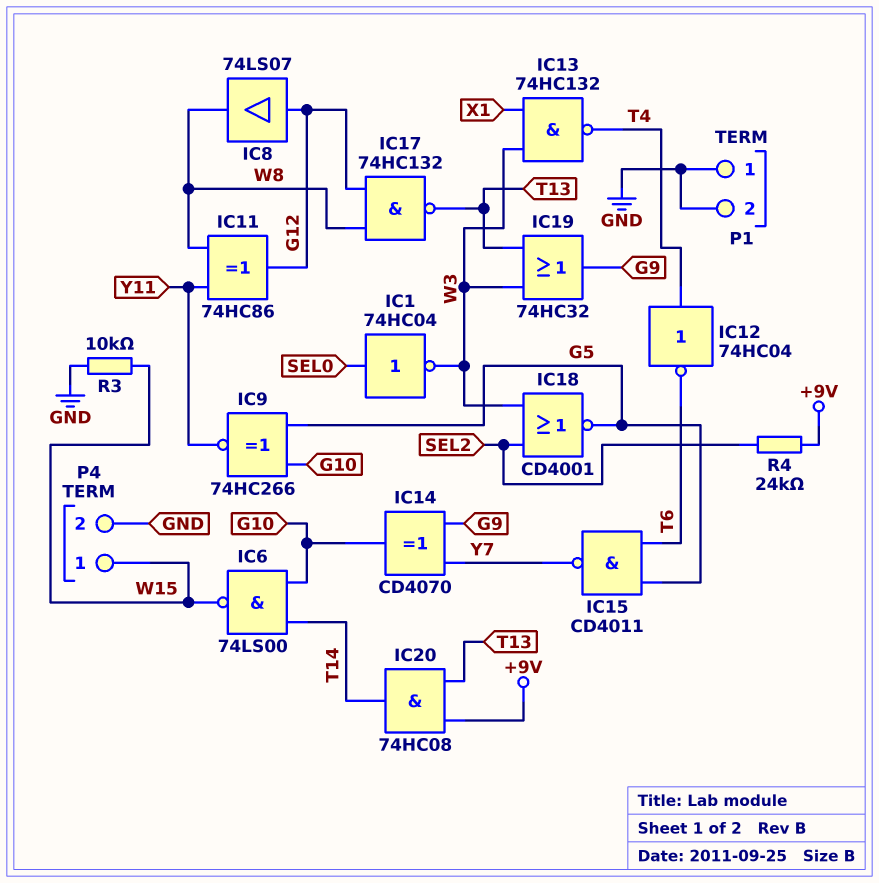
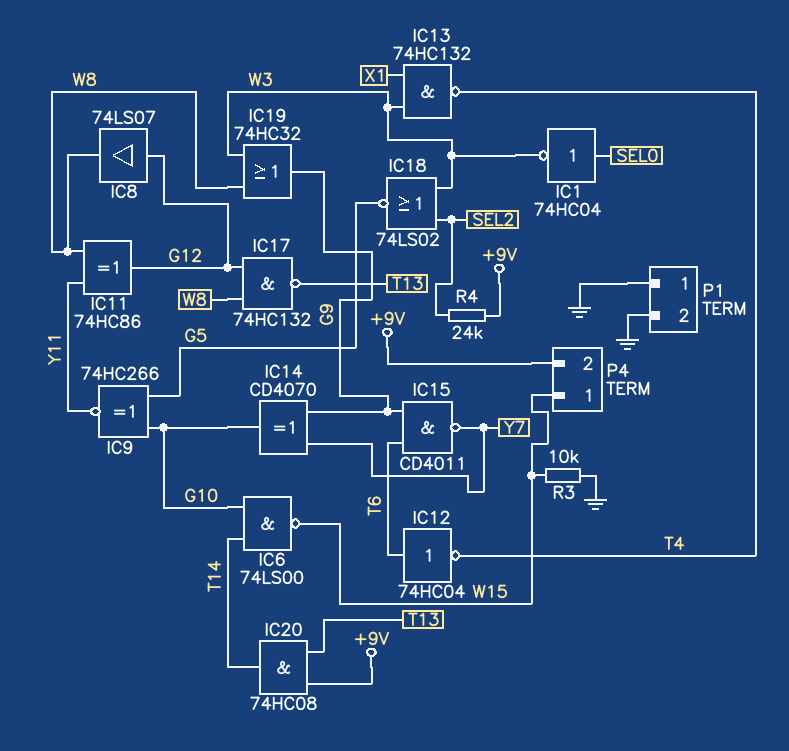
IC12: NOT 74HC04 (in T4, out T6) -> NOT 74HC04 (in T6, out T4)
IC15: NAND CD4011 (in G5, in T6, out Y7) -> NAND CD4011 (in G9, in T6, out Y7)
IC18: NOR CD4001 (in SEL2, in W3, out G5) -> NOR 74LS02 (in SEL2, in W3, out G5)
IC19: OR 74HC32 (in T13, in W3, out G9) -> OR 74HC32 (in W3, in W8, out G9)
P4 pin 2: GND -> +9V

